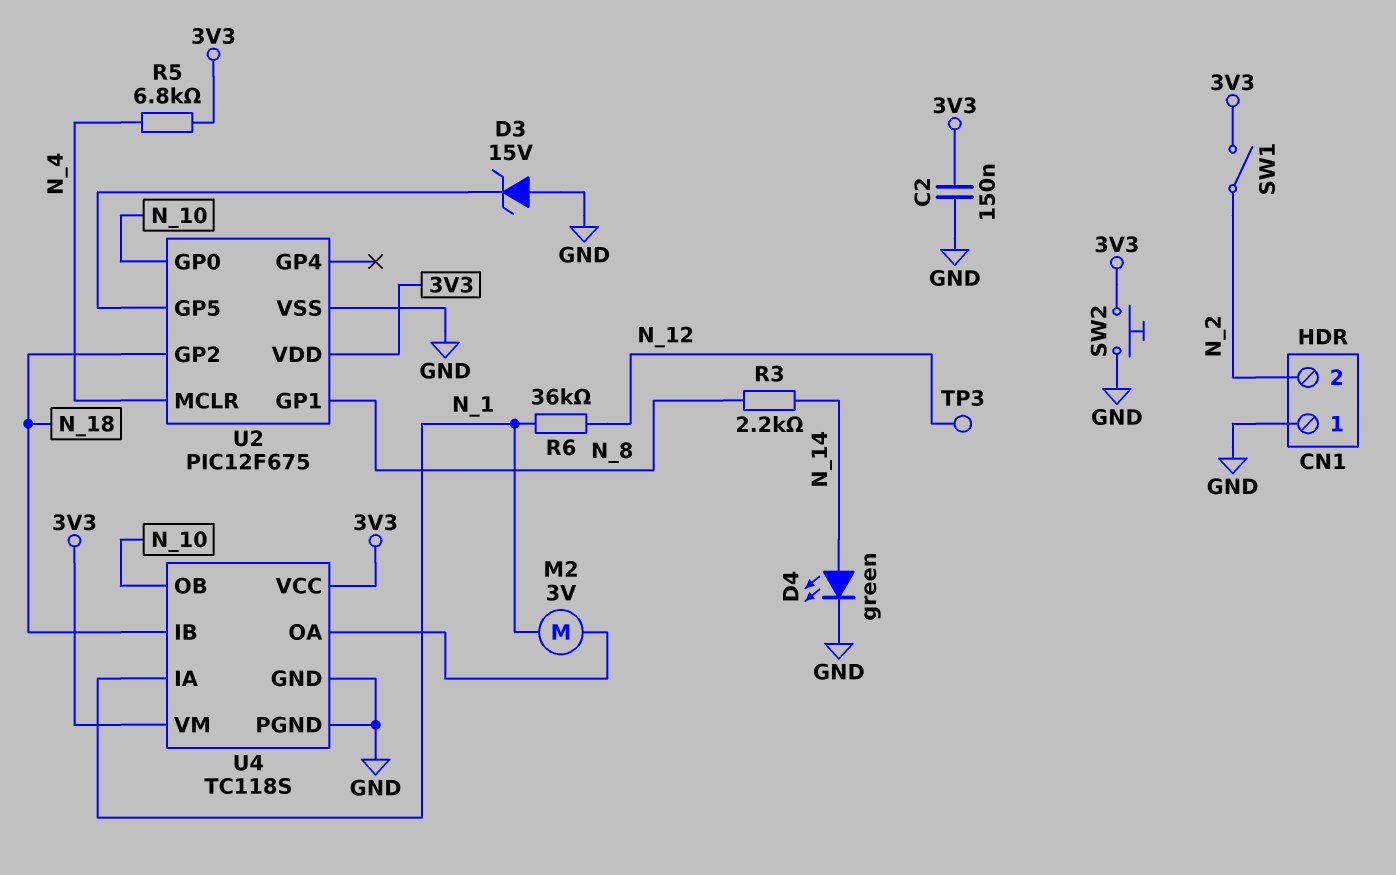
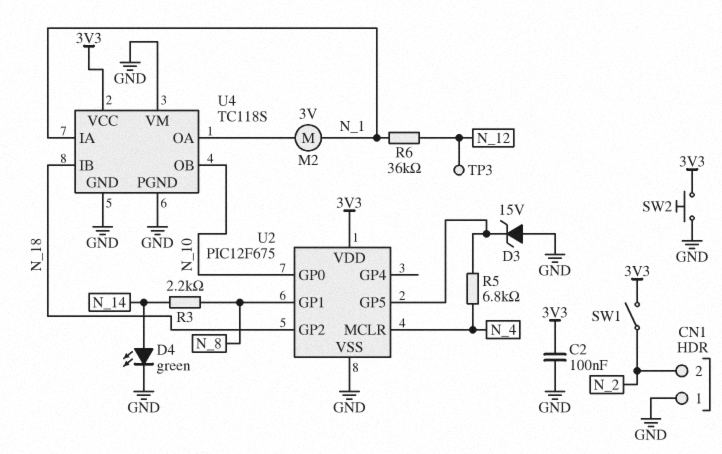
C2: 150nF (3V3, GND) -> 100nF (3V3, GND)
R5: 6.8k (3V3, N_4) -> 6.8k (N_4, U2/GP5)
U4 pin VM: 3V3 -> GND

